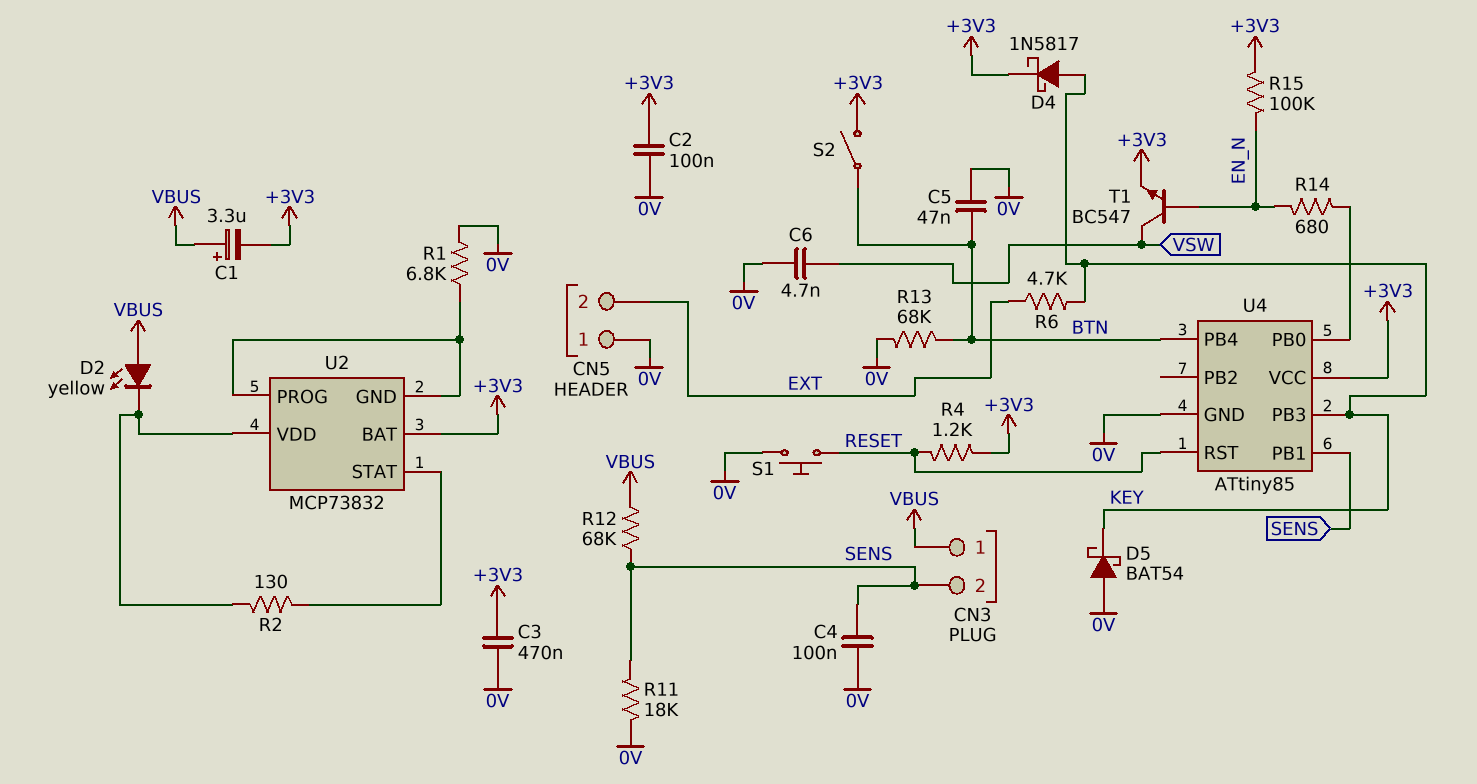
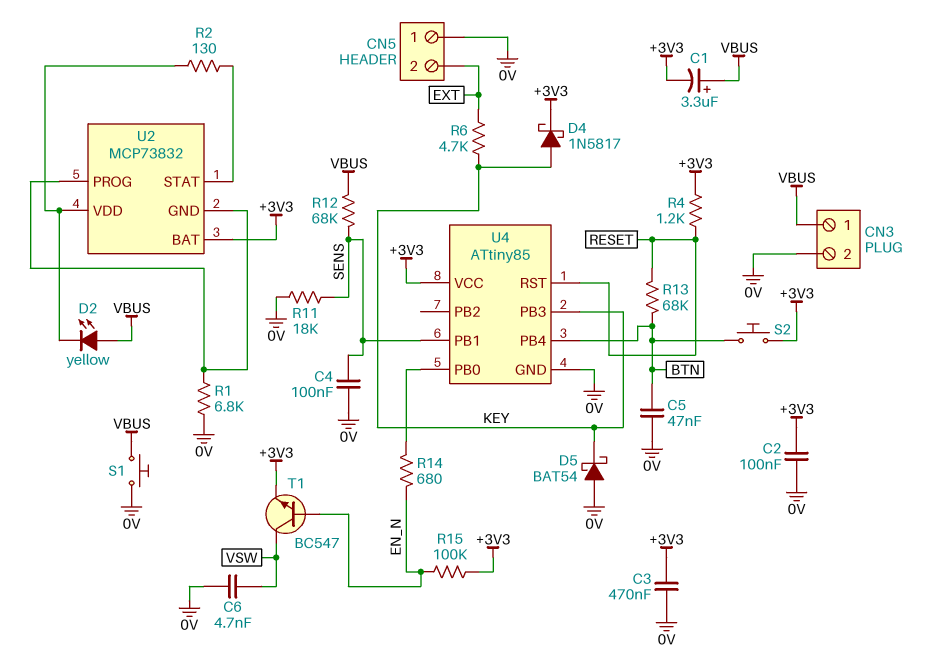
CN3 pin 2: SENS -> 0V
R13: 68k (0V, BTN) -> 68k (BTN, RESET)
S1: button (0V, RESET) -> button (0V, VBUS)
S2: switch (+3V3, BTN) -> button (+3V3, BTN)

